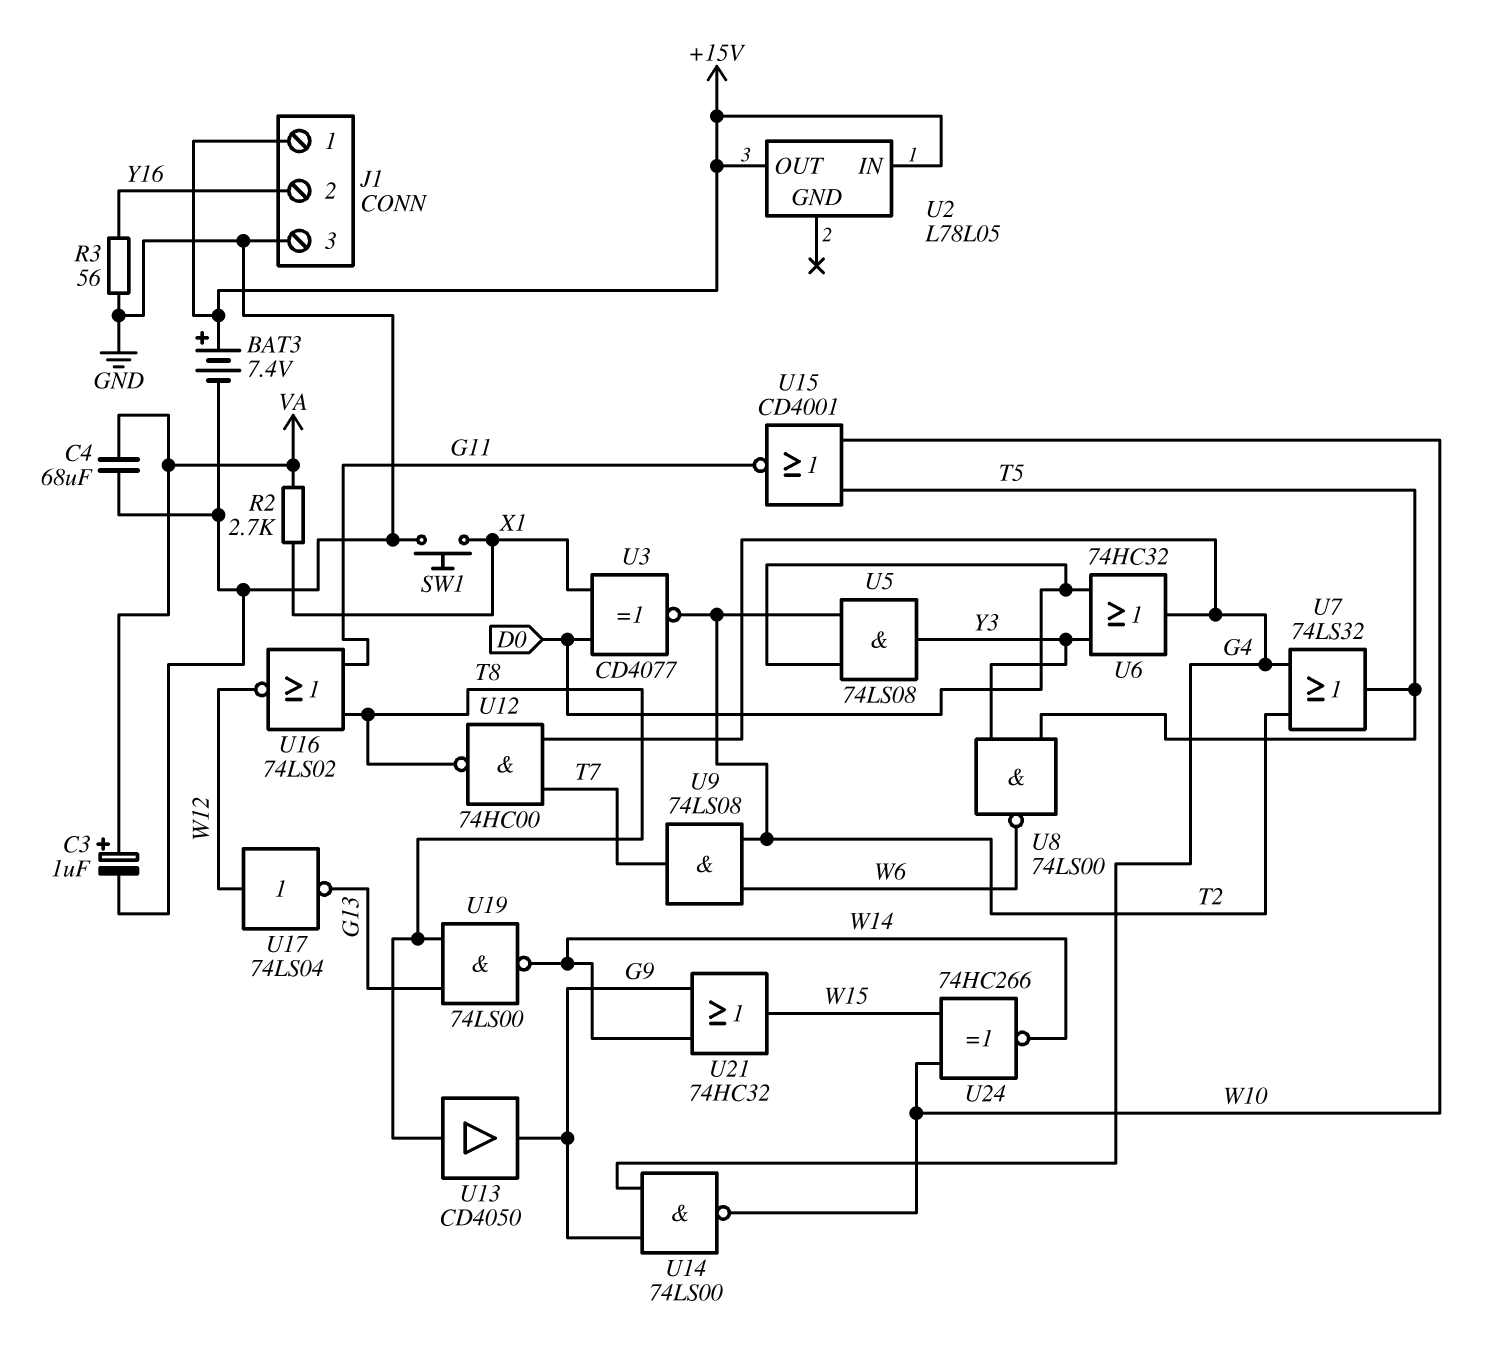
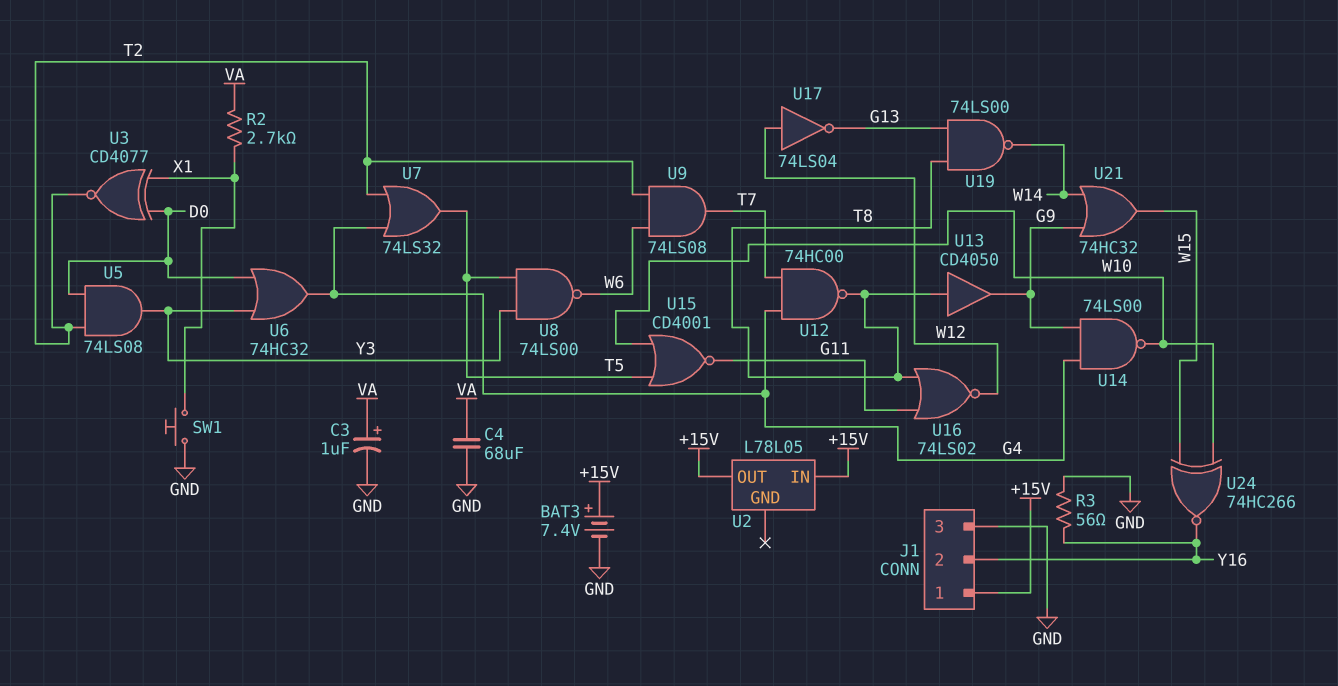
U24: XNOR 74HC266 (in W10, in W15, out W14) -> XNOR 74HC266 (in W10, in W15, out Y16)

